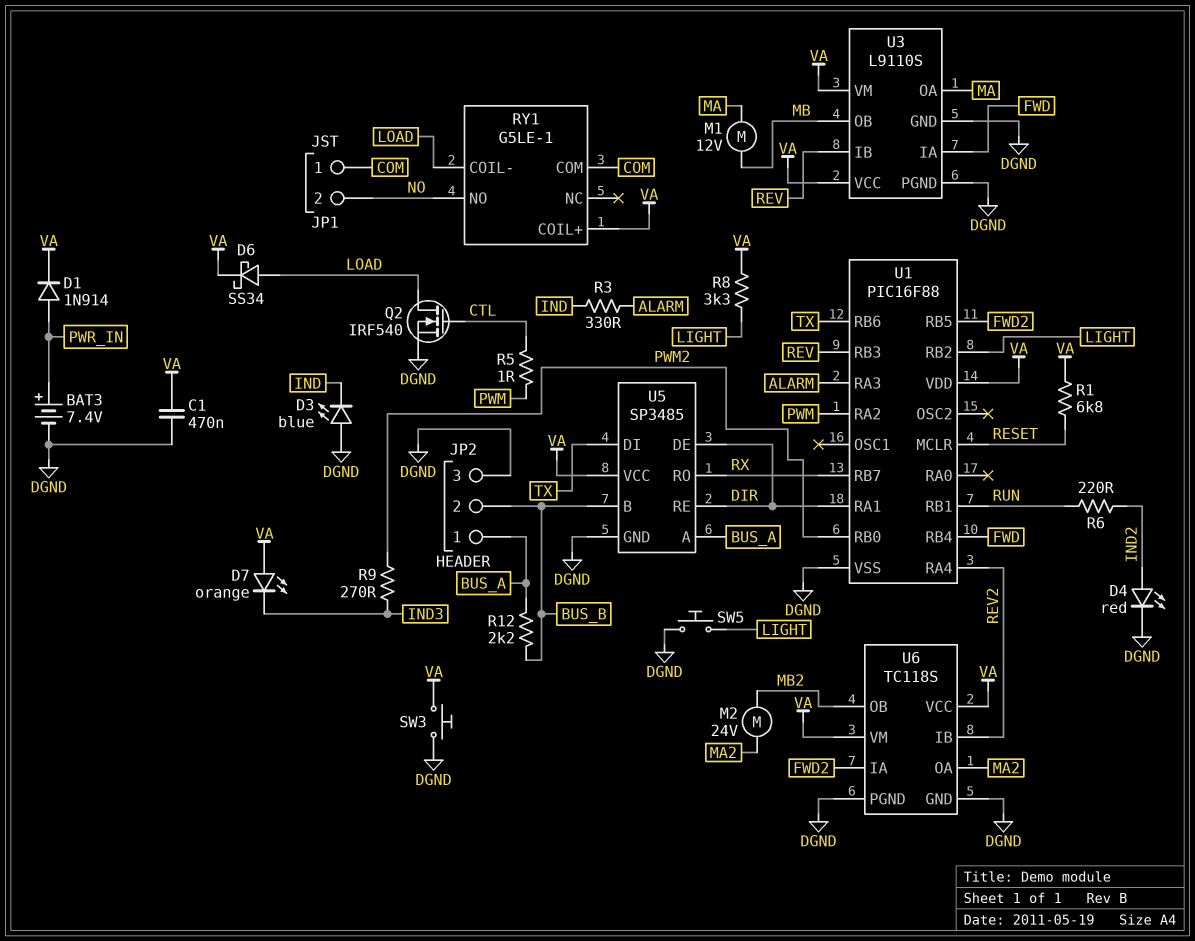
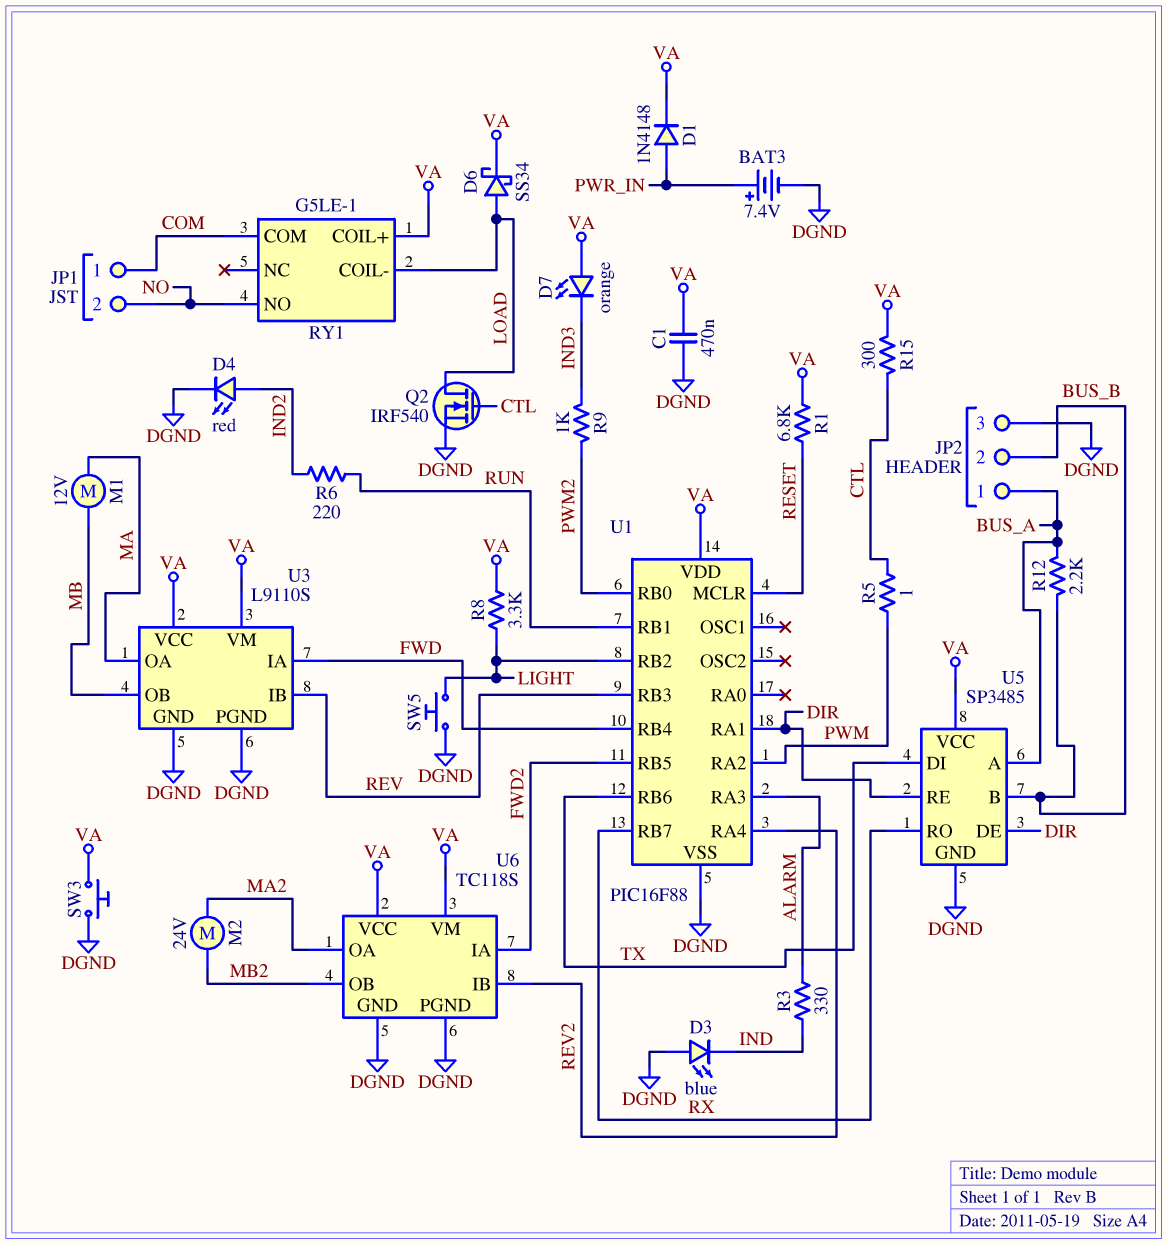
D1: diode 1N914 (A PWR_IN, K VA) -> diode 1N4148 (A PWR_IN, K VA)
R9: 270 (IND3, PWM2) -> 1k (IND3, PWM2)
R15: none -> 300 (CTL, VA)

